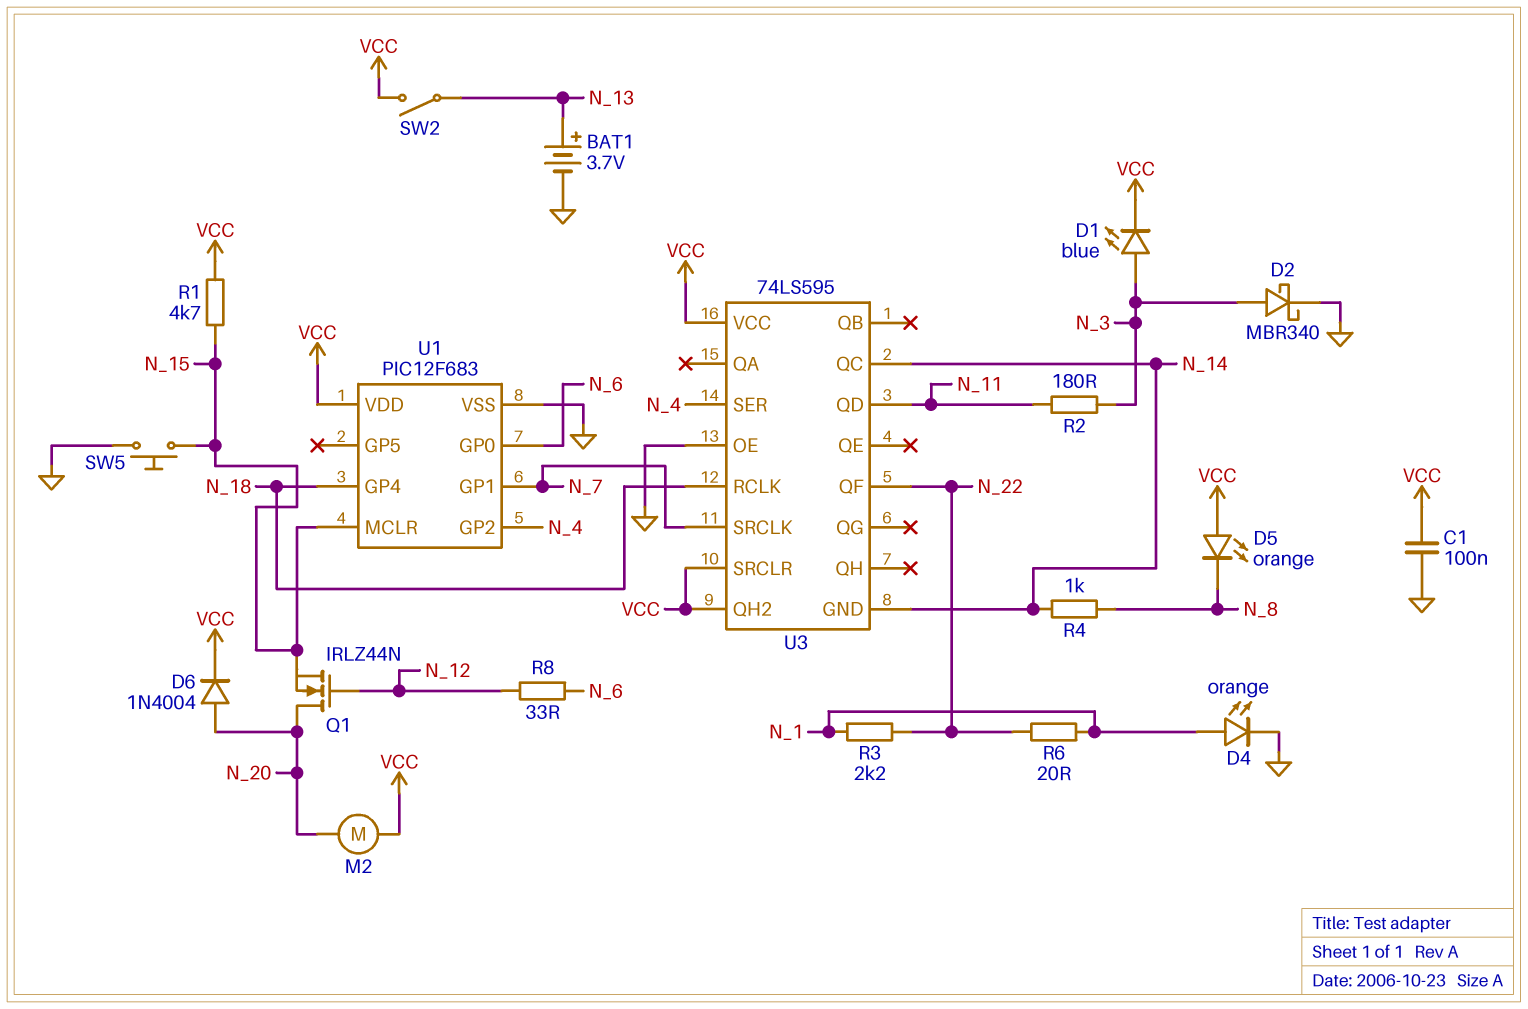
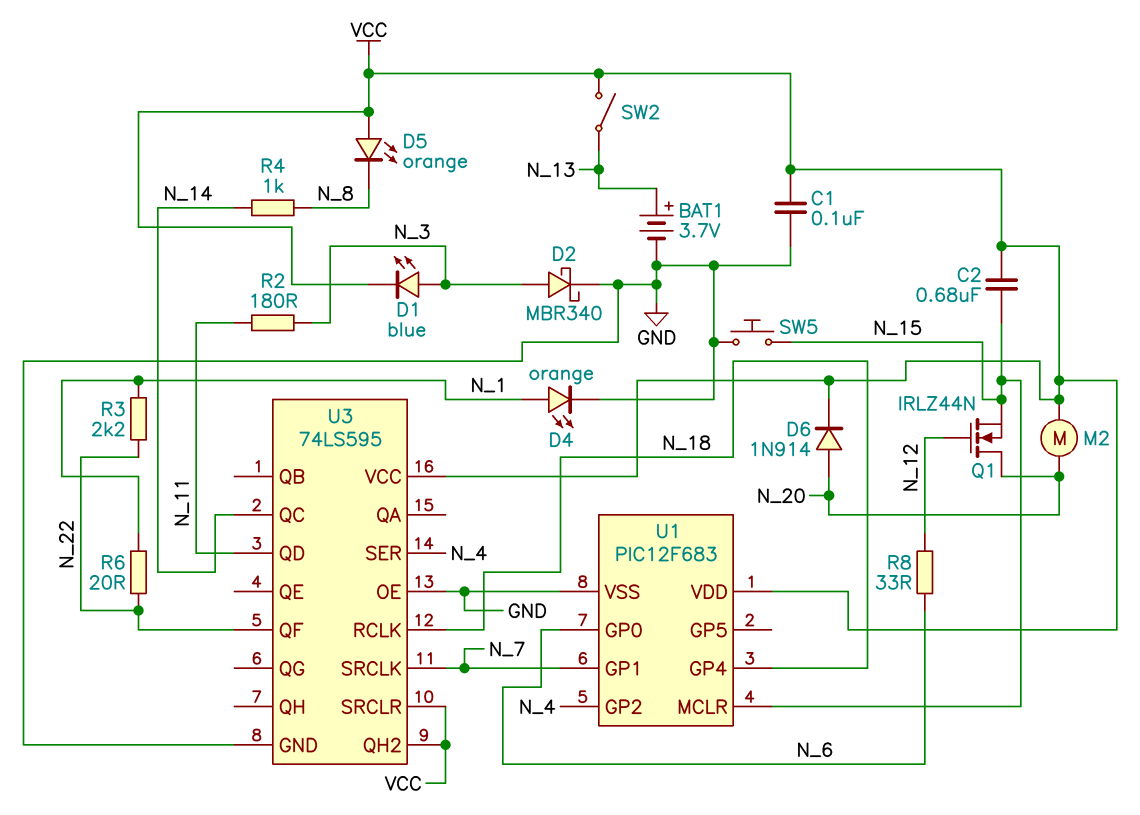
C2: none -> 680nF (N_15, VCC)
D6: diode 1N4004 (A N_20, K VCC) -> diode 1N914 (A N_20, K VCC)
R1: 4.7k (N_15, VCC) -> none
U3 pin GND: N_14 -> GND

